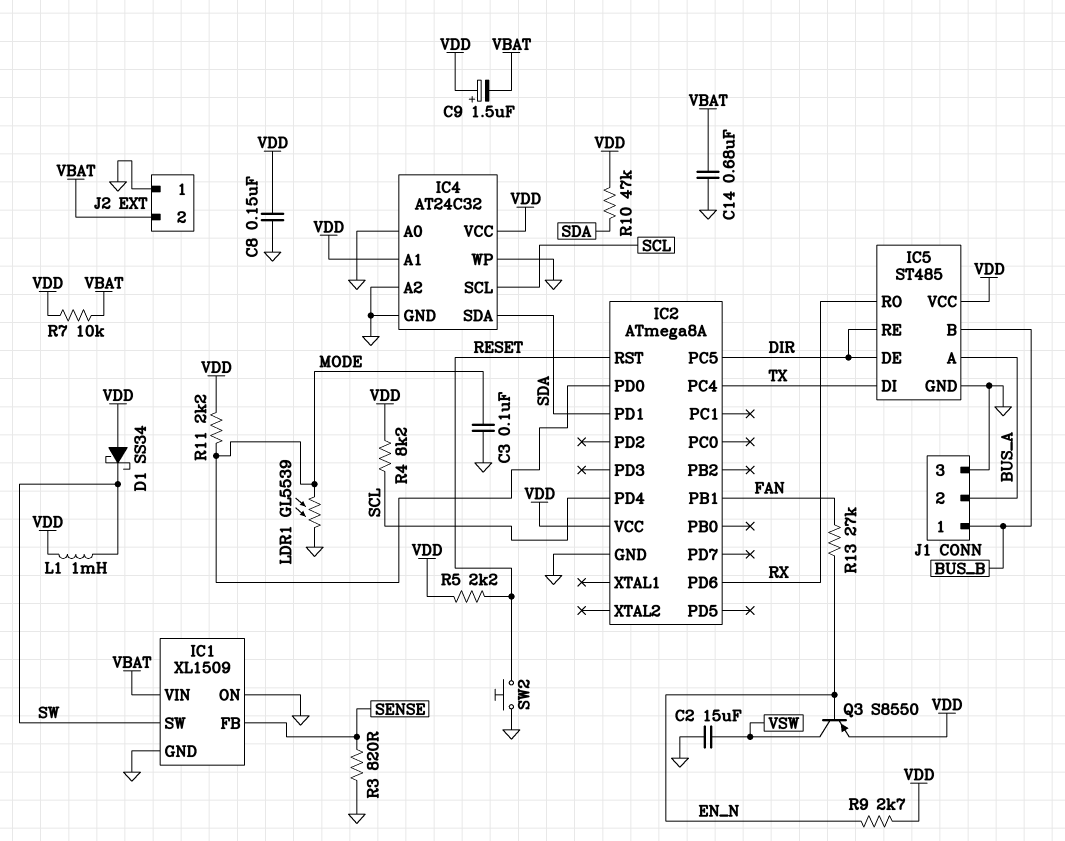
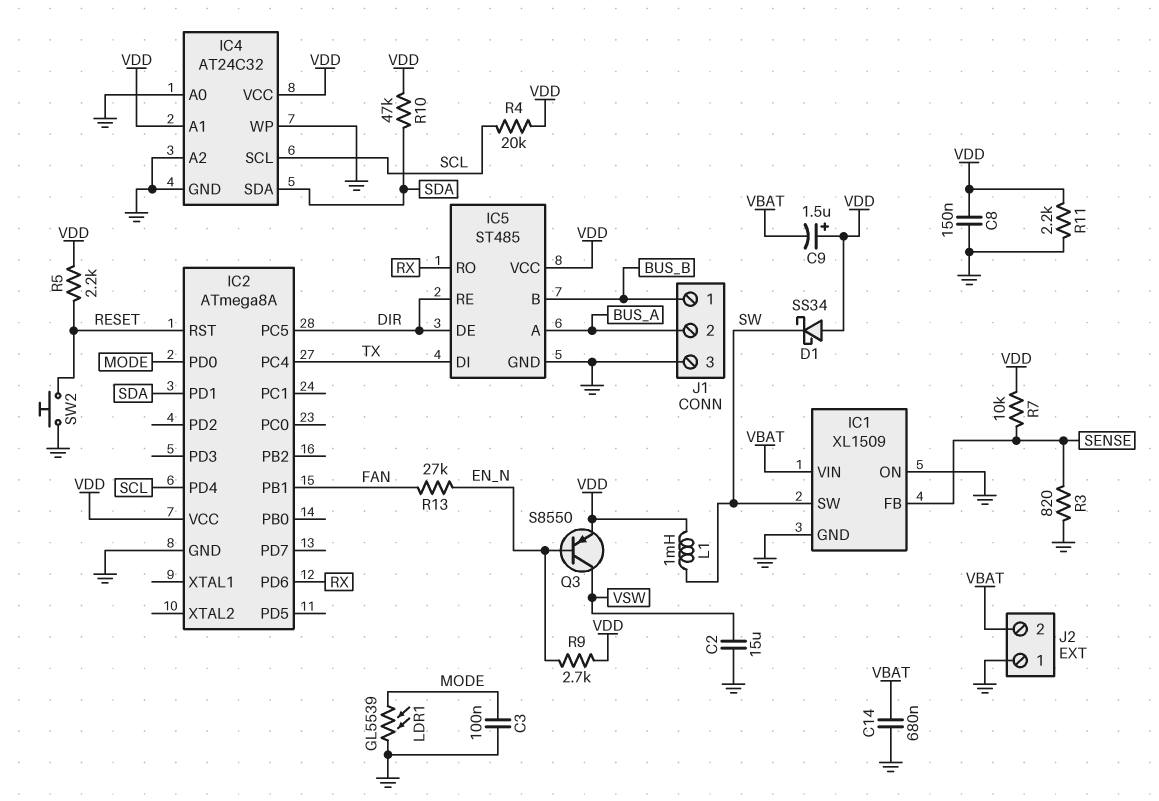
R4: 8.2k (SCL, VDD) -> 20k (SCL, VDD)
R7: 10k (VBAT, VDD) -> 10k (SENSE, VDD)
R11: 2.2k (MODE, VDD) -> 2.2k (GND, VDD)

